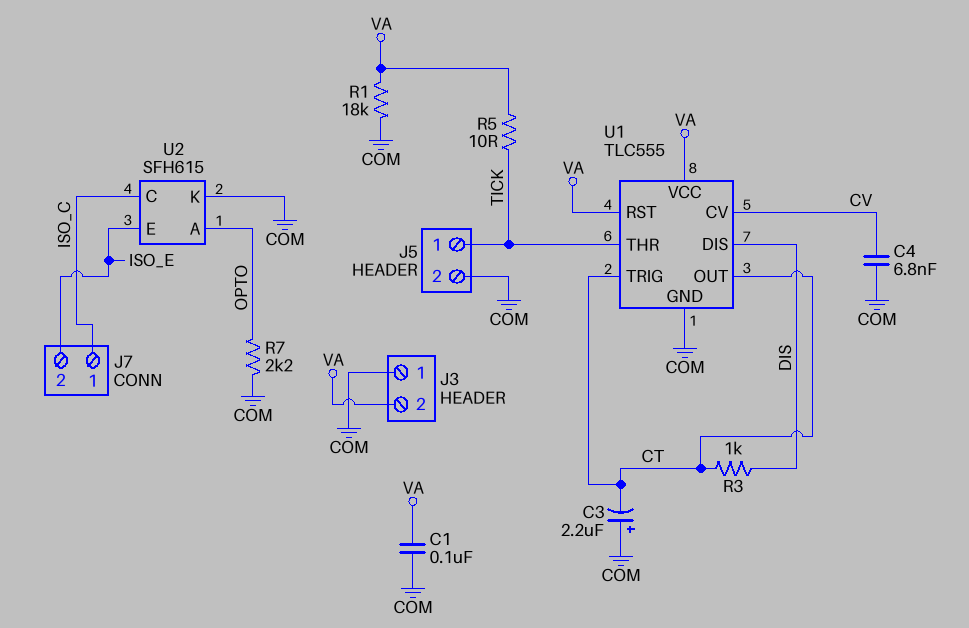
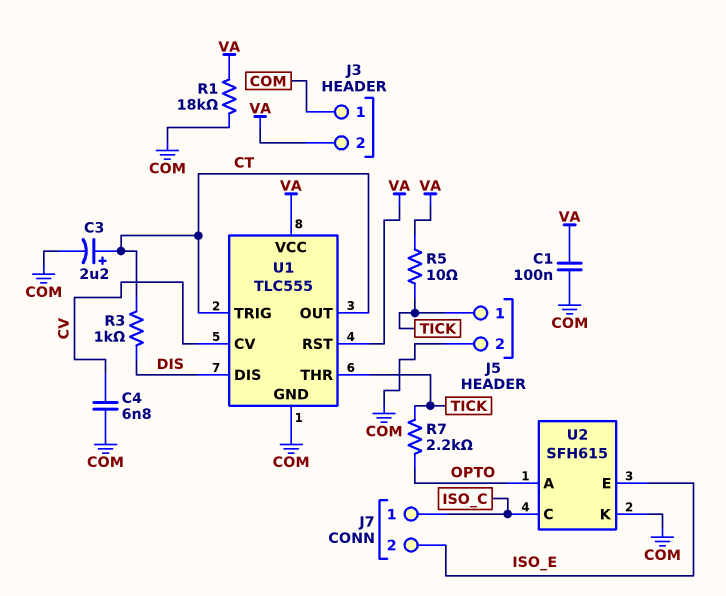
C3: 2.2uF (plus COM, minus CT) -> 2.2uF (plus CT, minus COM)
R7: 2.2k (COM, OPTO) -> 2.2k (OPTO, TICK)

